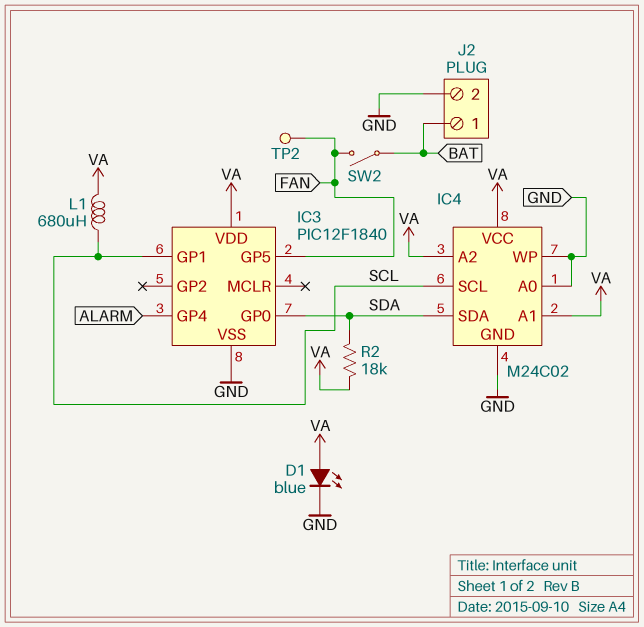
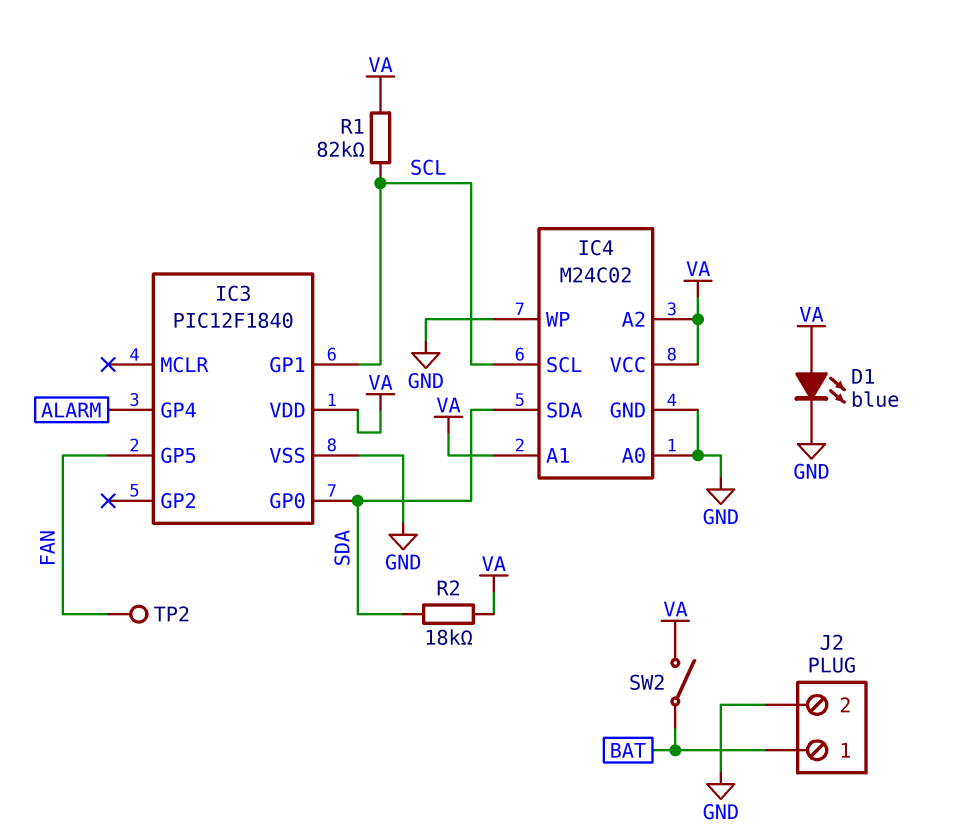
L1: 680uH (SCL, VA) -> none
R1: none -> 82k (SCL, VA)
SW2: switch (BAT, FAN) -> switch (BAT, VA)

